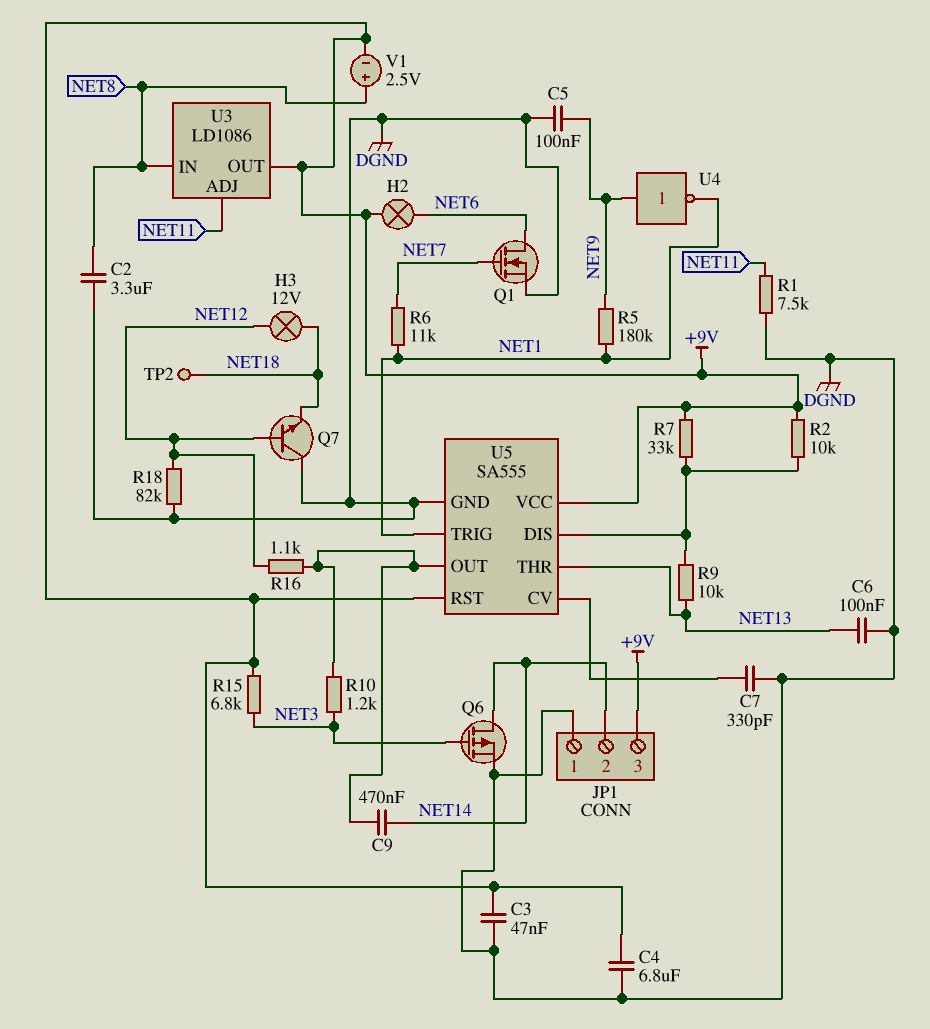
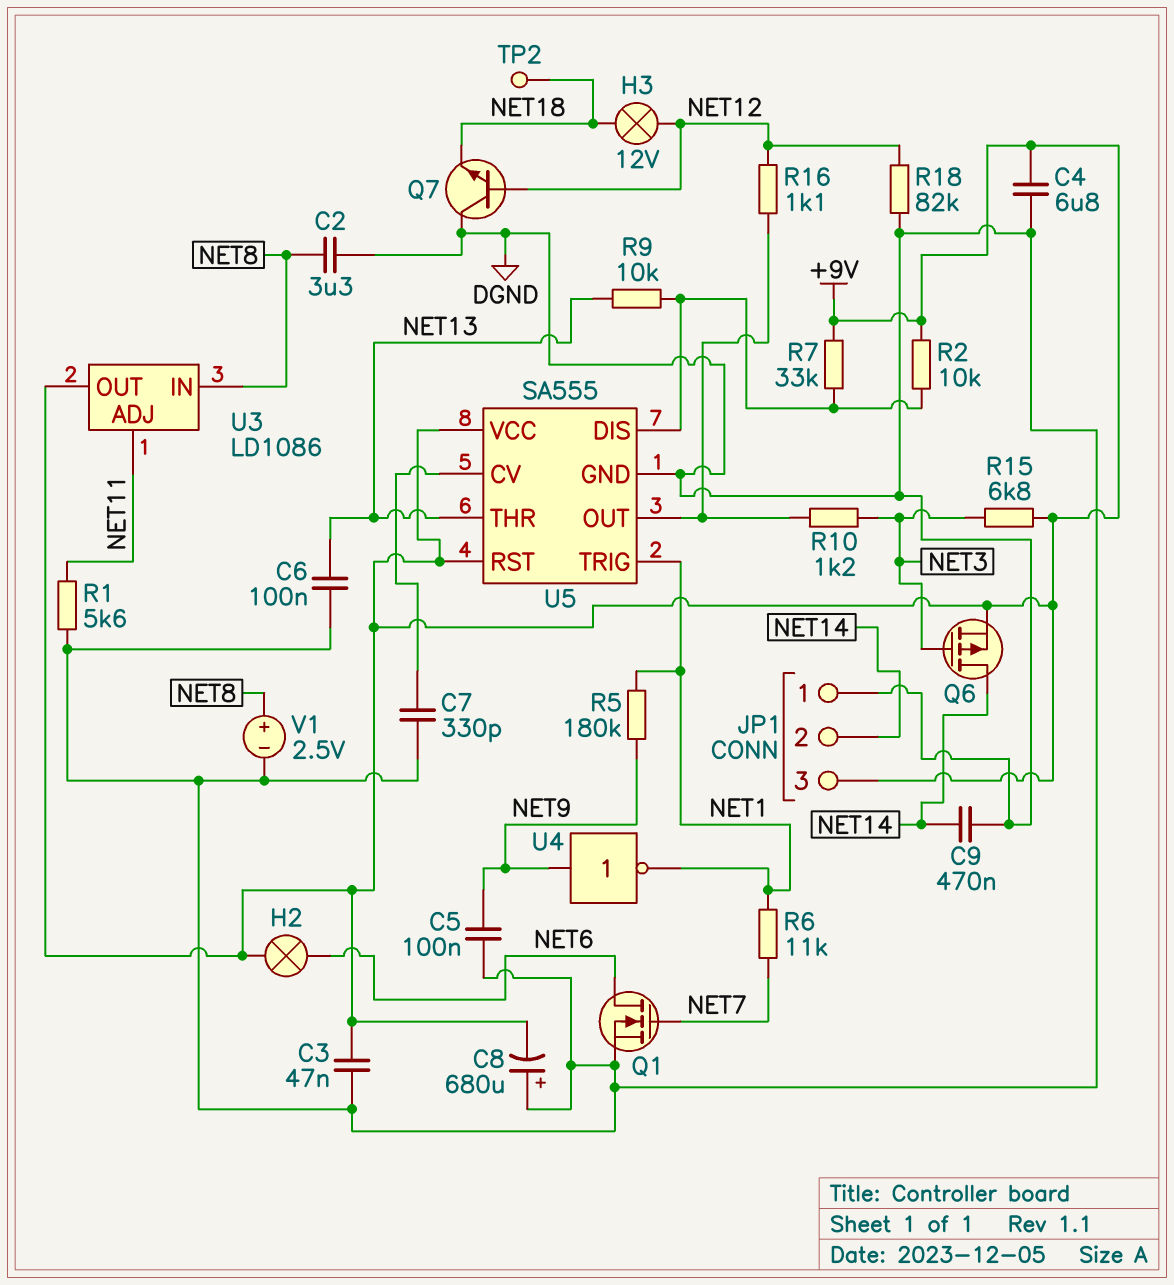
C8: none -> 680uF (plus DGND, minus +9V)
C9: 470nF (NET14, U5/OUT) -> 470nF (DGND, NET14)
Q6: PMOS (G NET3, D NET14, S DGND) -> PMOS (G NET3, D NET14, S +9V)
R1: 7.5k (DGND, NET11) -> 5.6k (DGND, NET11)
V1: 2.5V (plus NET8, minus +9V) -> 2.5V (plus NET8, minus DGND)

